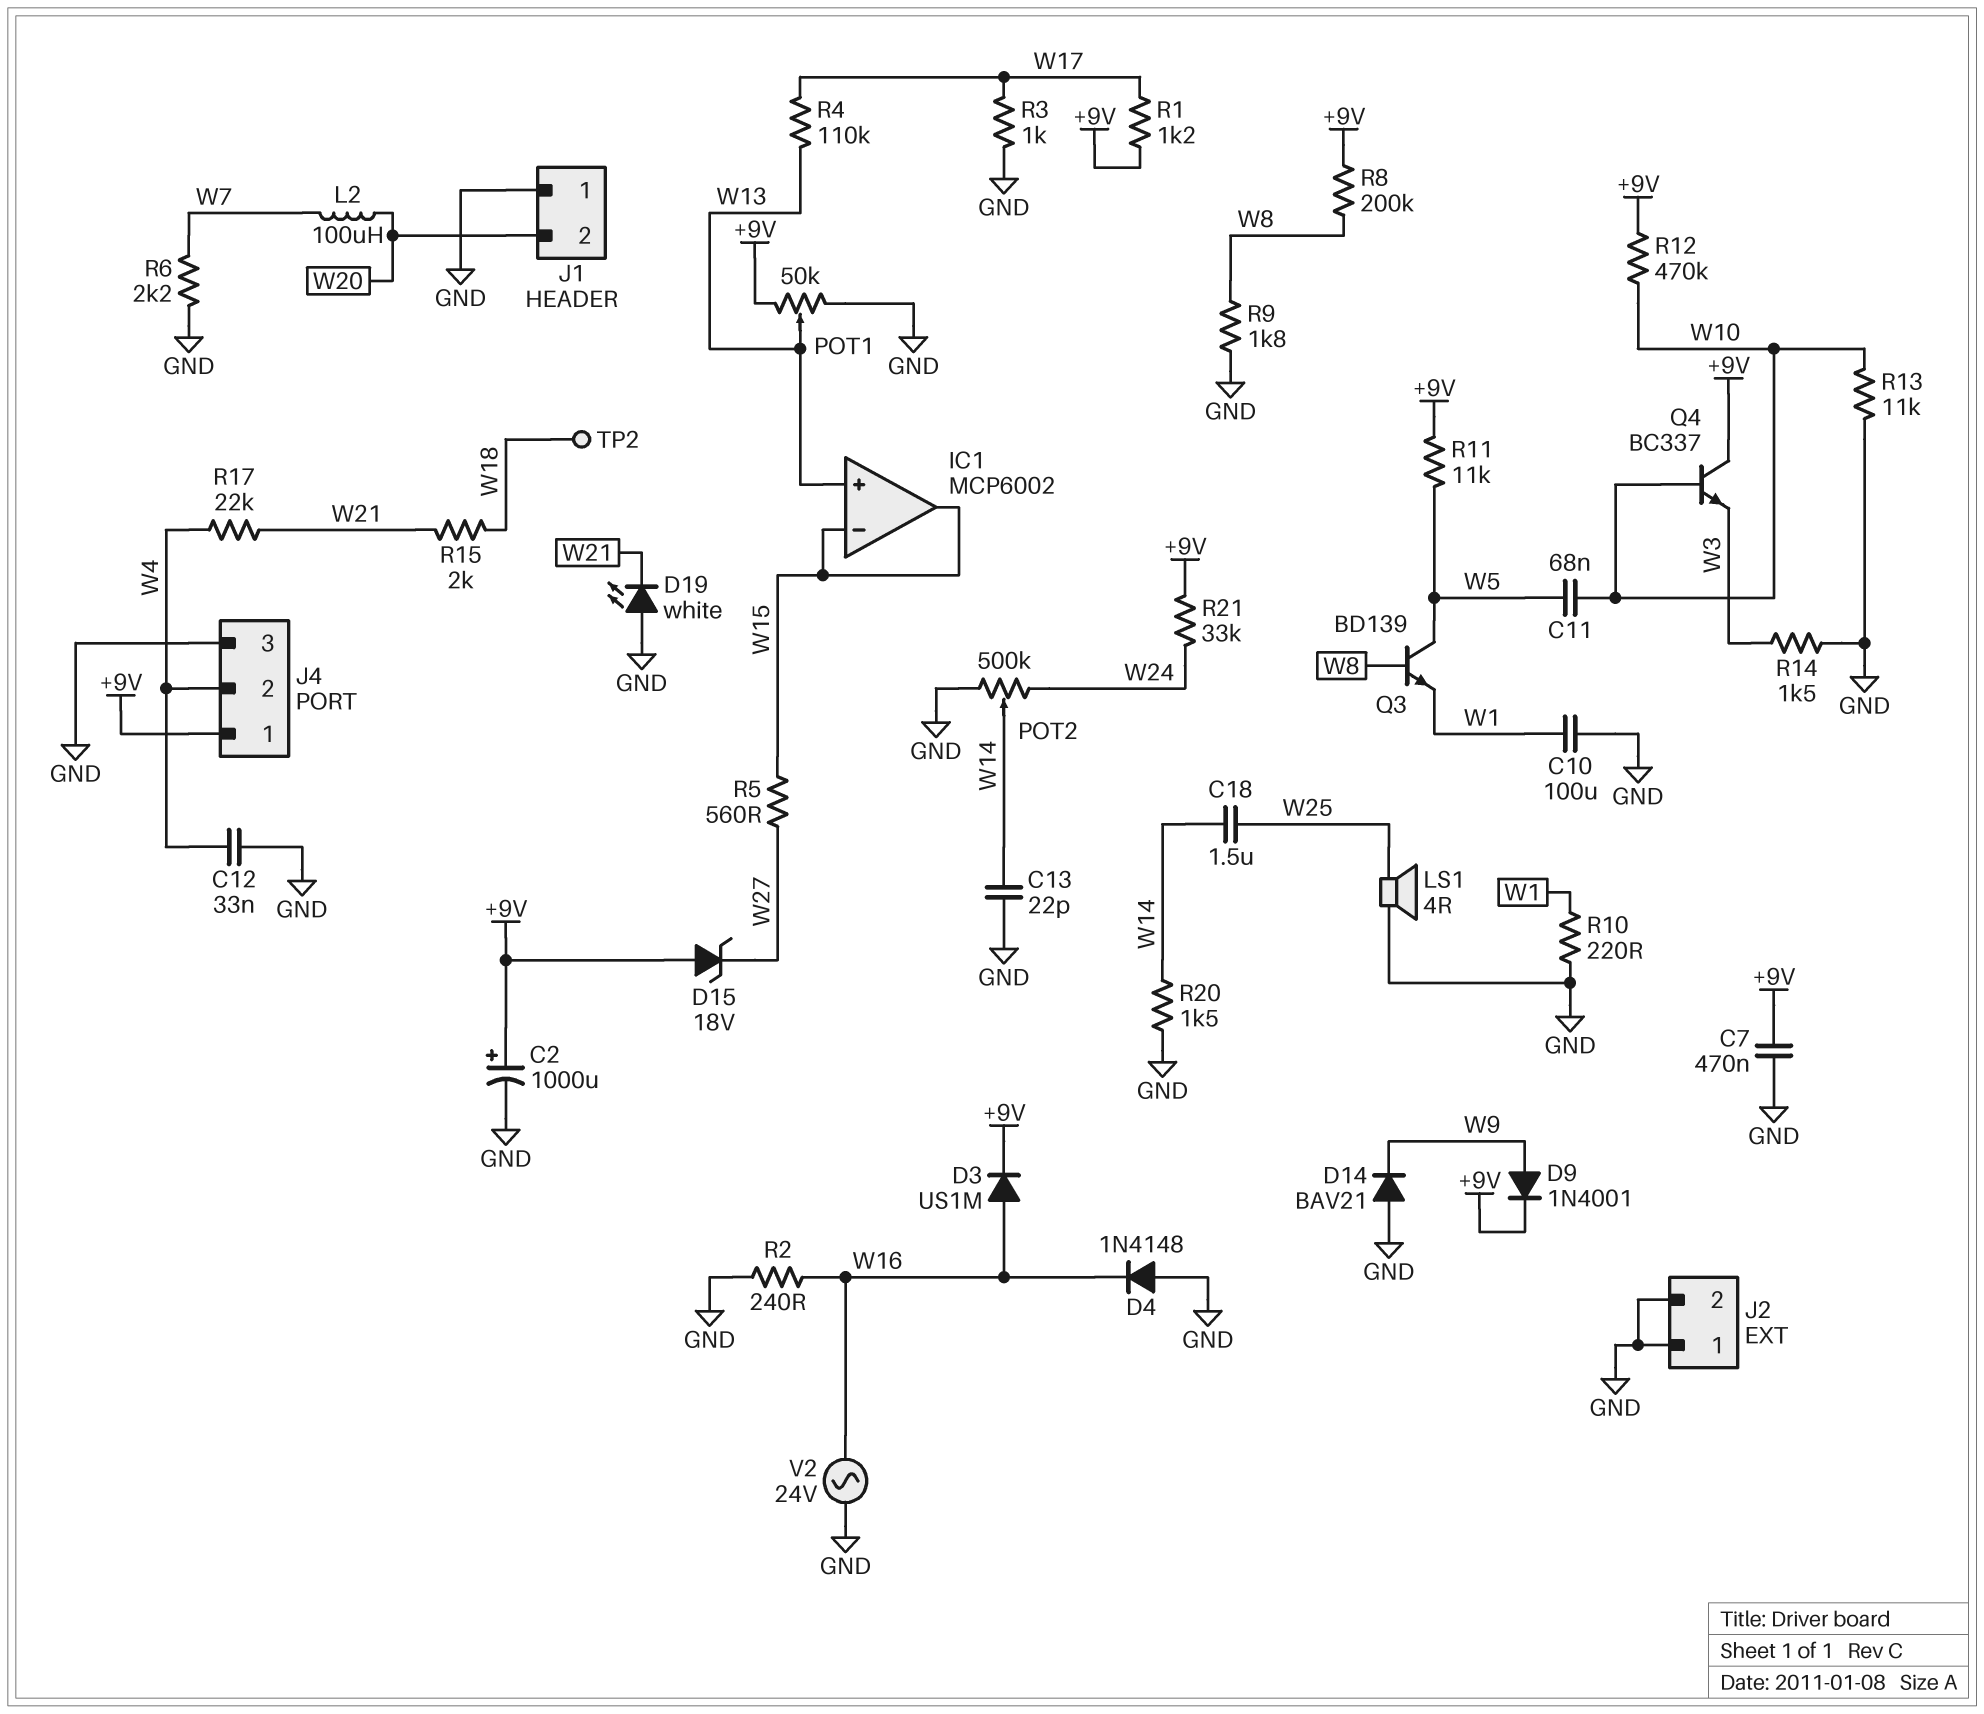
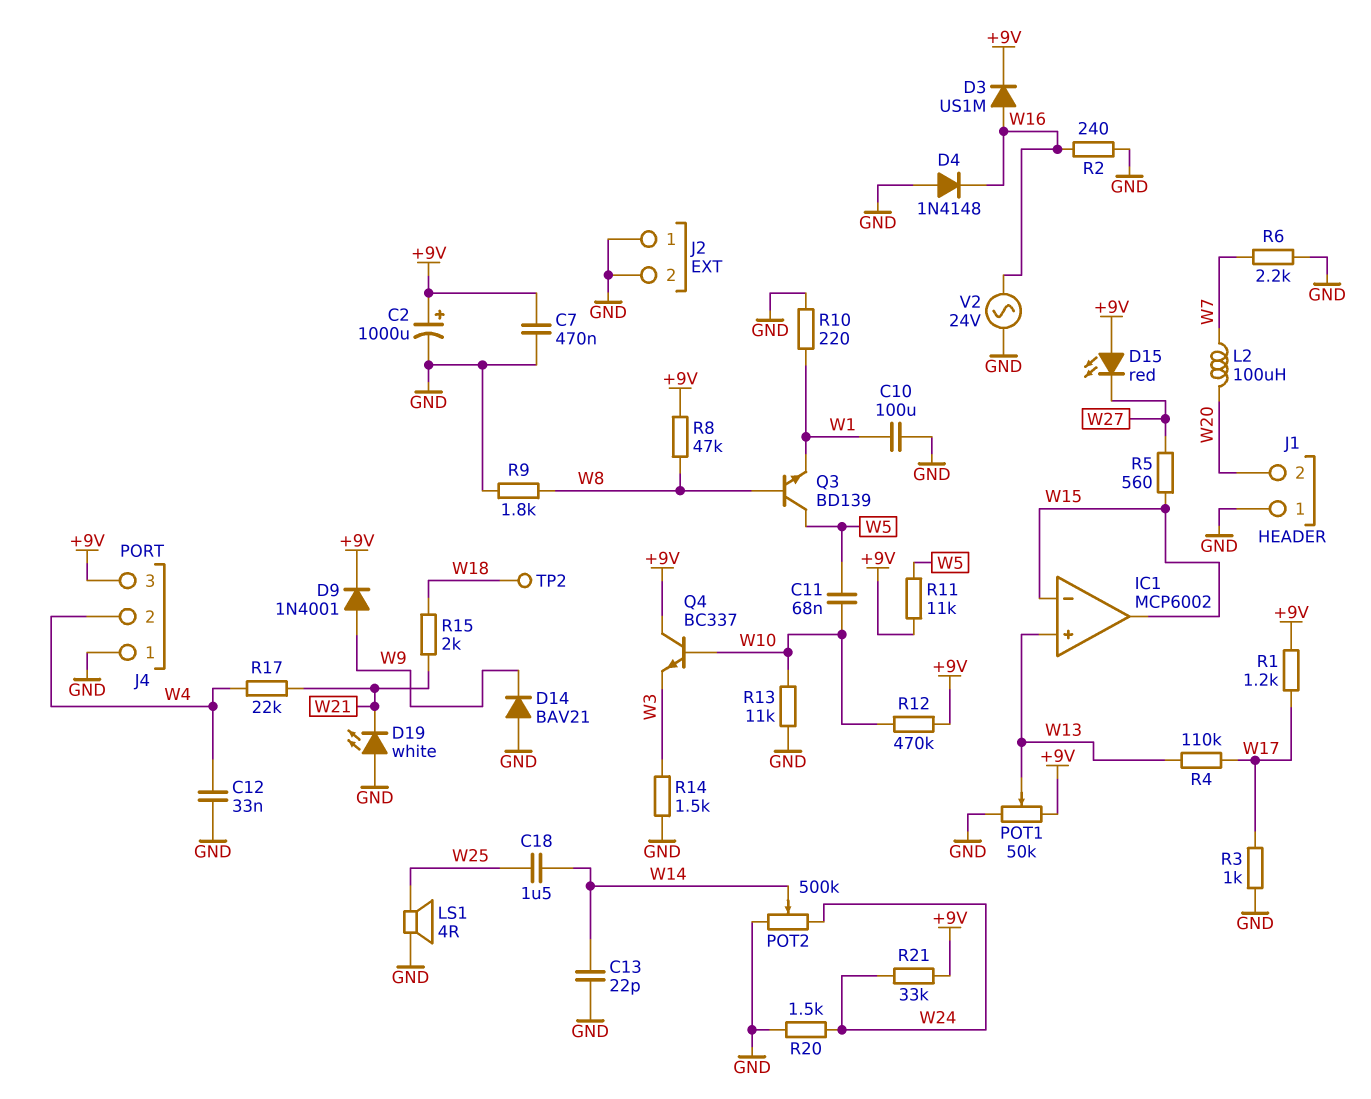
D15: zener 18V (A +9V, K W27) -> LED red (A +9V, K W27)
J4 pin 1: +9V -> GND
J4 pin 3: GND -> +9V
R8: 200k (+9V, W8) -> 47k (+9V, W8)
R20: 1.5k (GND, W14) -> 1.5k (GND, W24)

